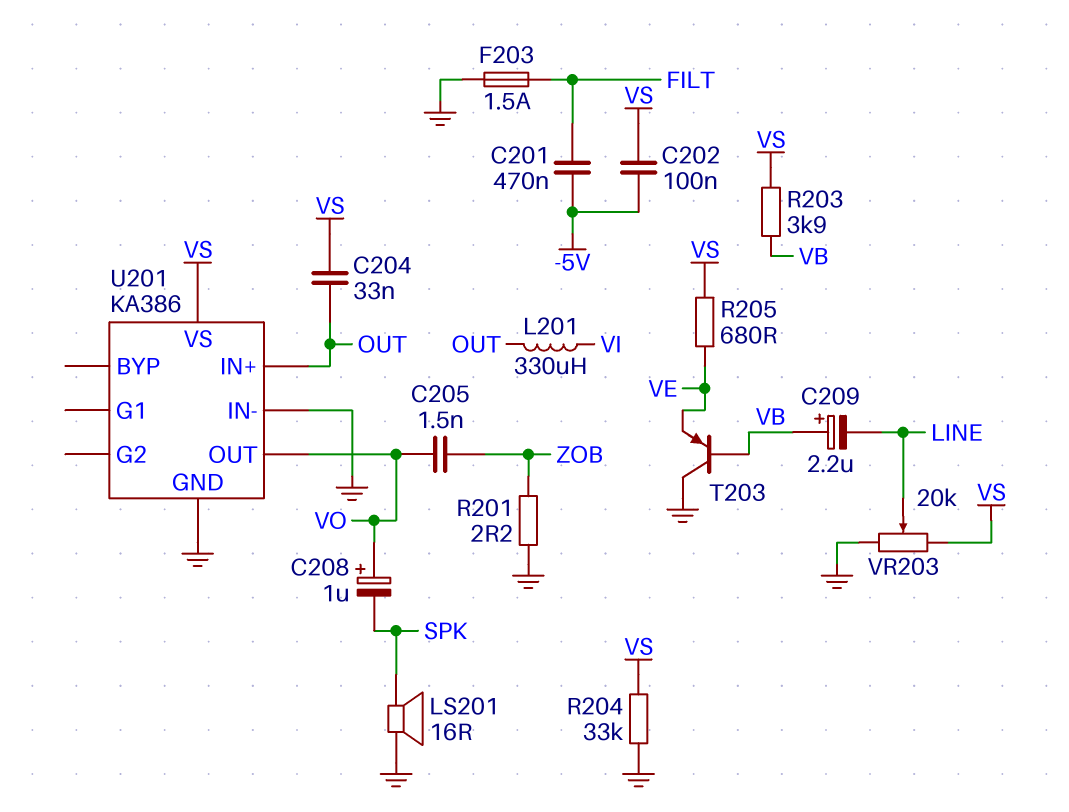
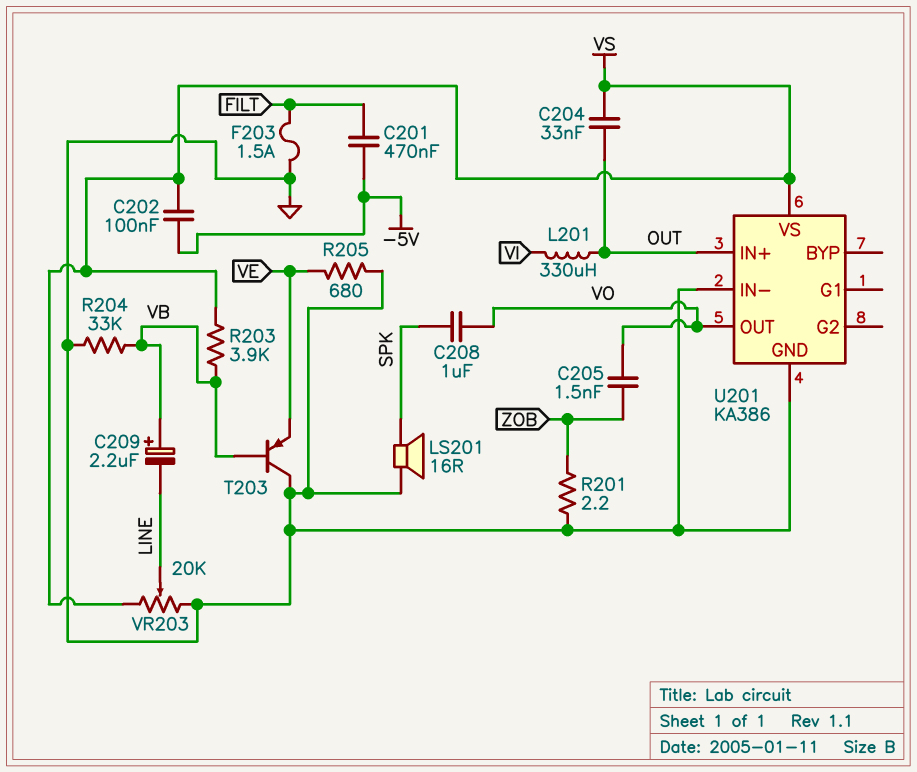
C208: 1uF (plus VO, minus SPK) -> 1uF (SPK, VO)
R204: 33k (GND, VS) -> 33k (GND, VB)
R205: 680 (VE, VS) -> 680 (GND, VE)

